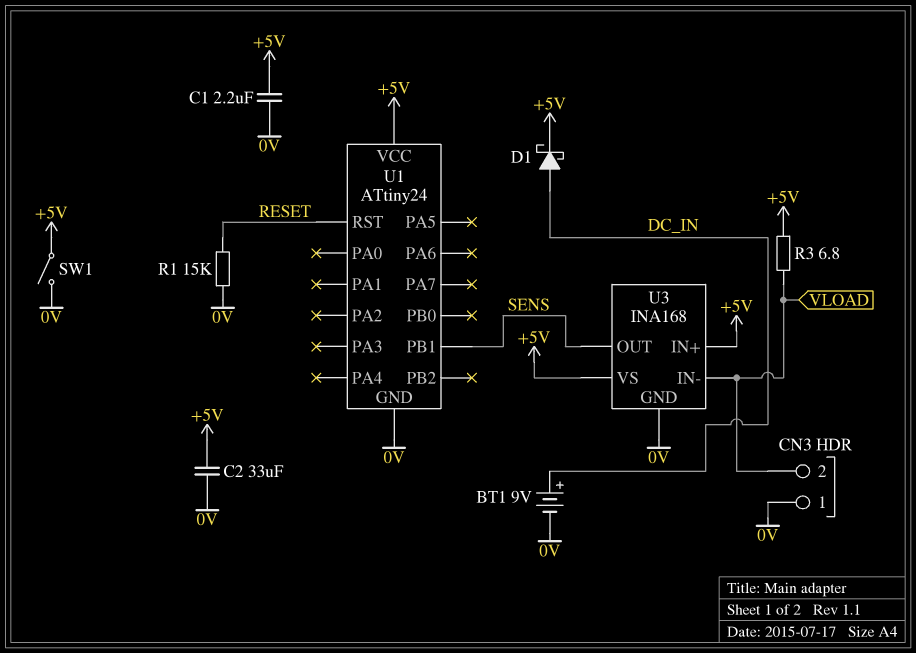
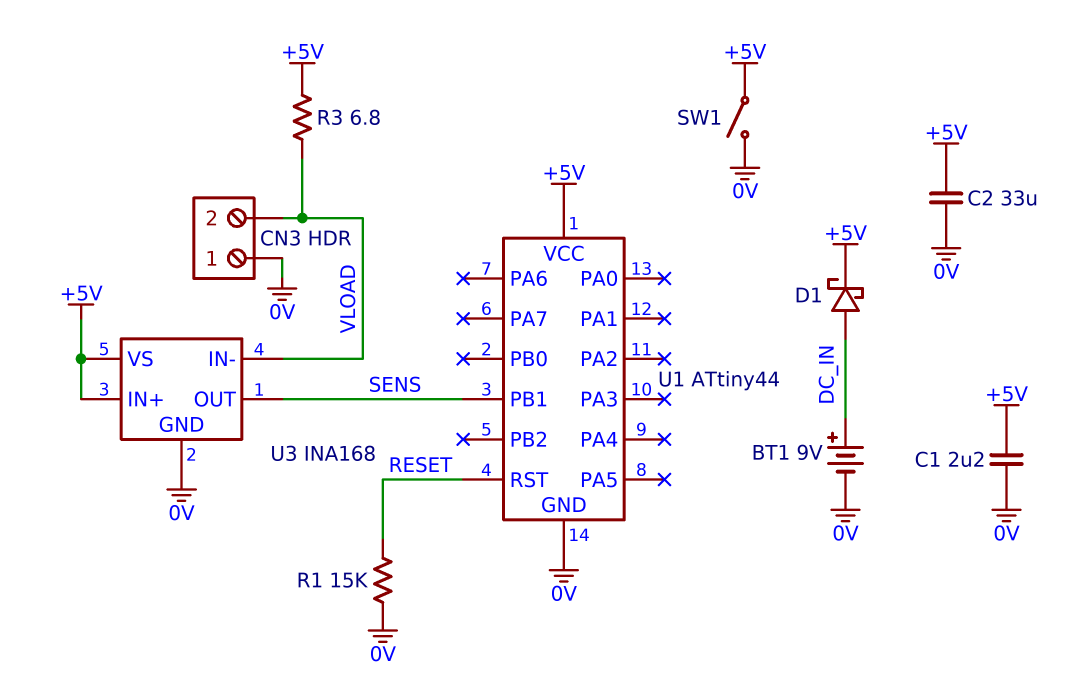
U1: ATtiny24 -> ATtiny44

